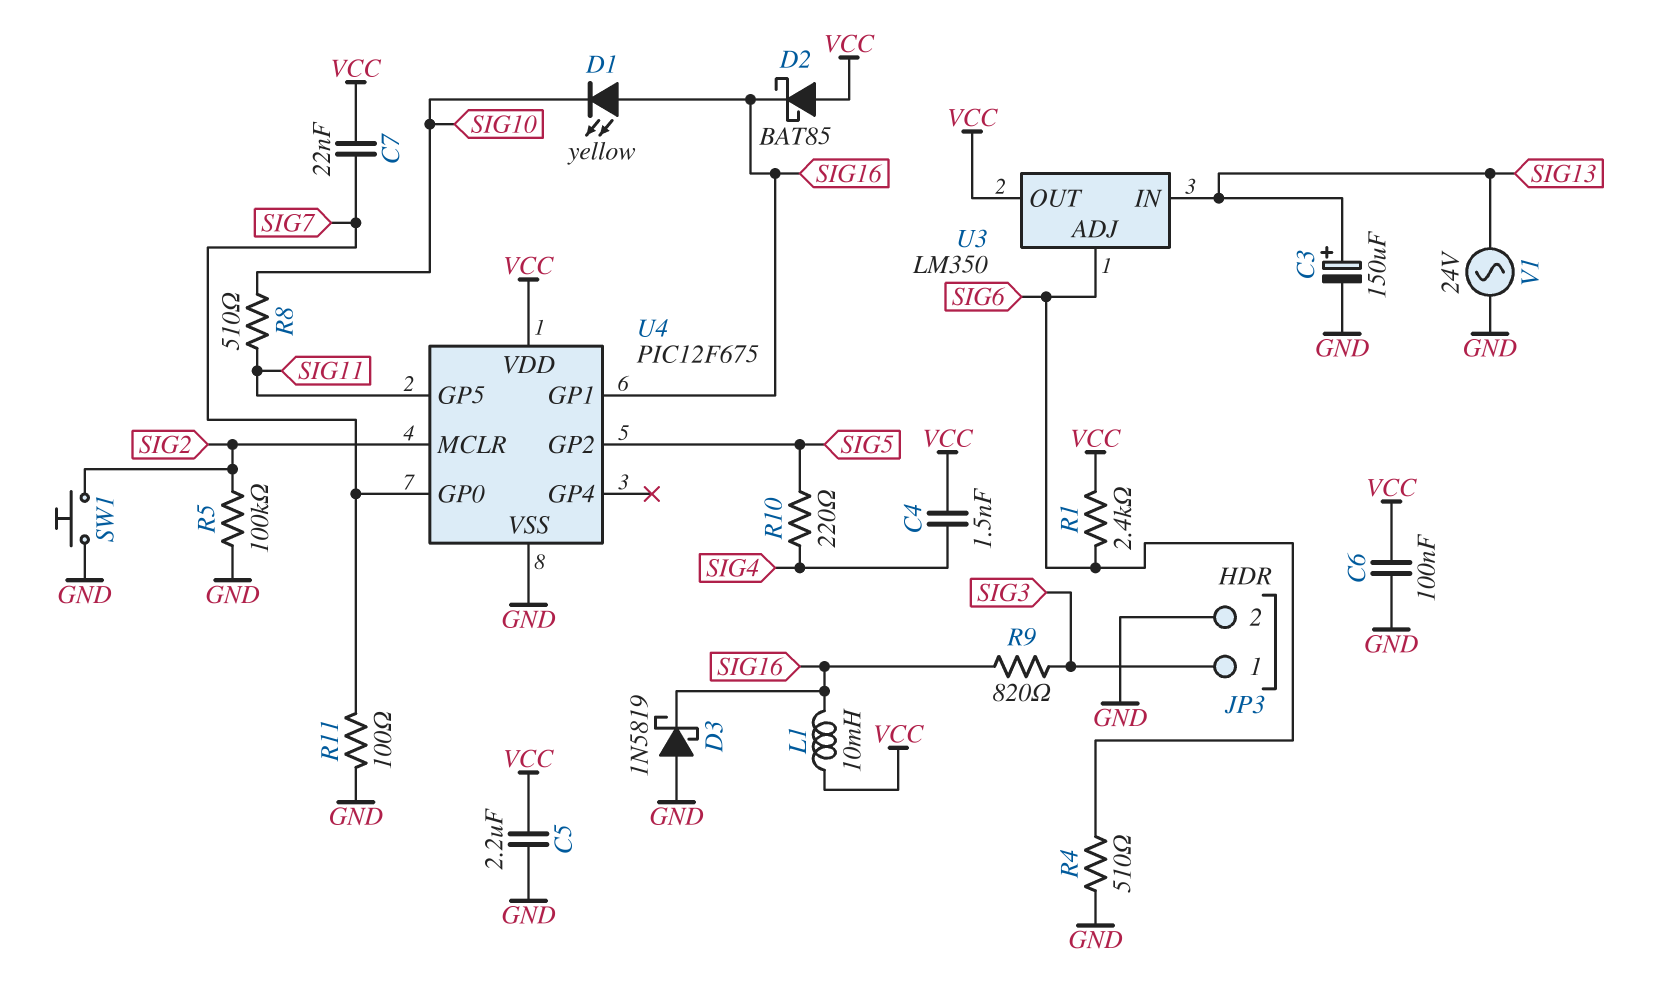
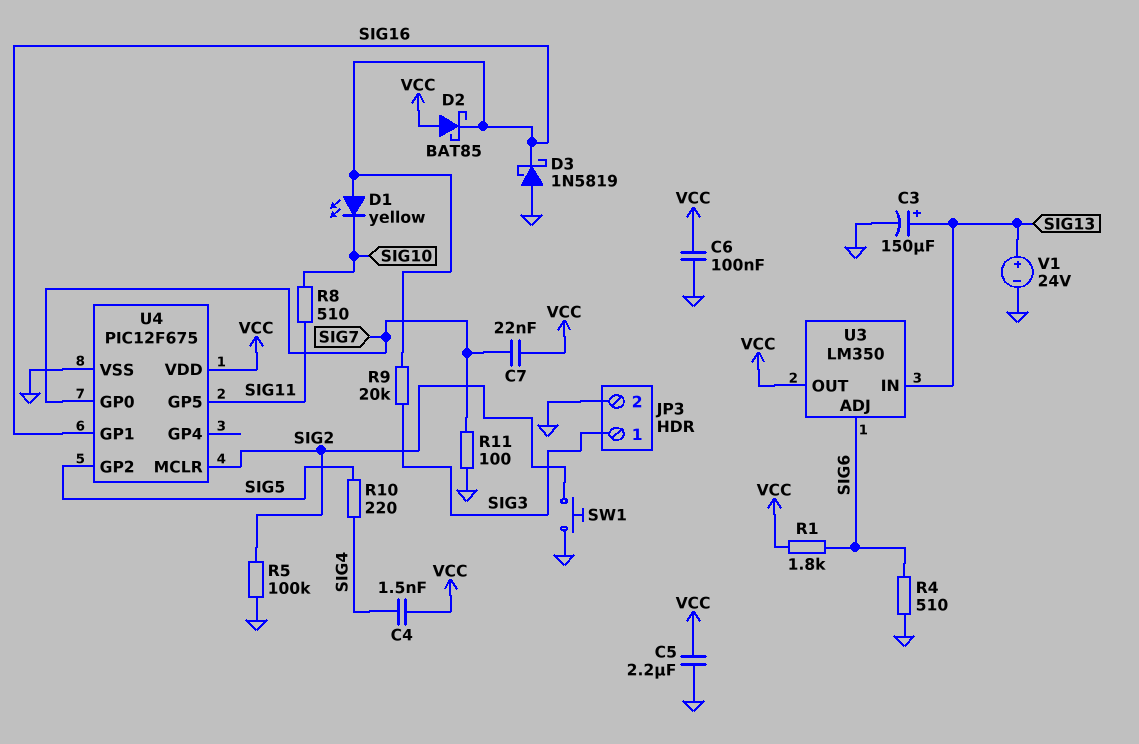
L1: 10mH (SIG16, VCC) -> none
R1: 2.4k (SIG6, VCC) -> 1.8k (SIG6, VCC)
R9: 820 (SIG3, SIG16) -> 20k (SIG3, SIG16)
V1: AC 24V (GND, SIG13) -> 24V (plus SIG13, minus GND)

